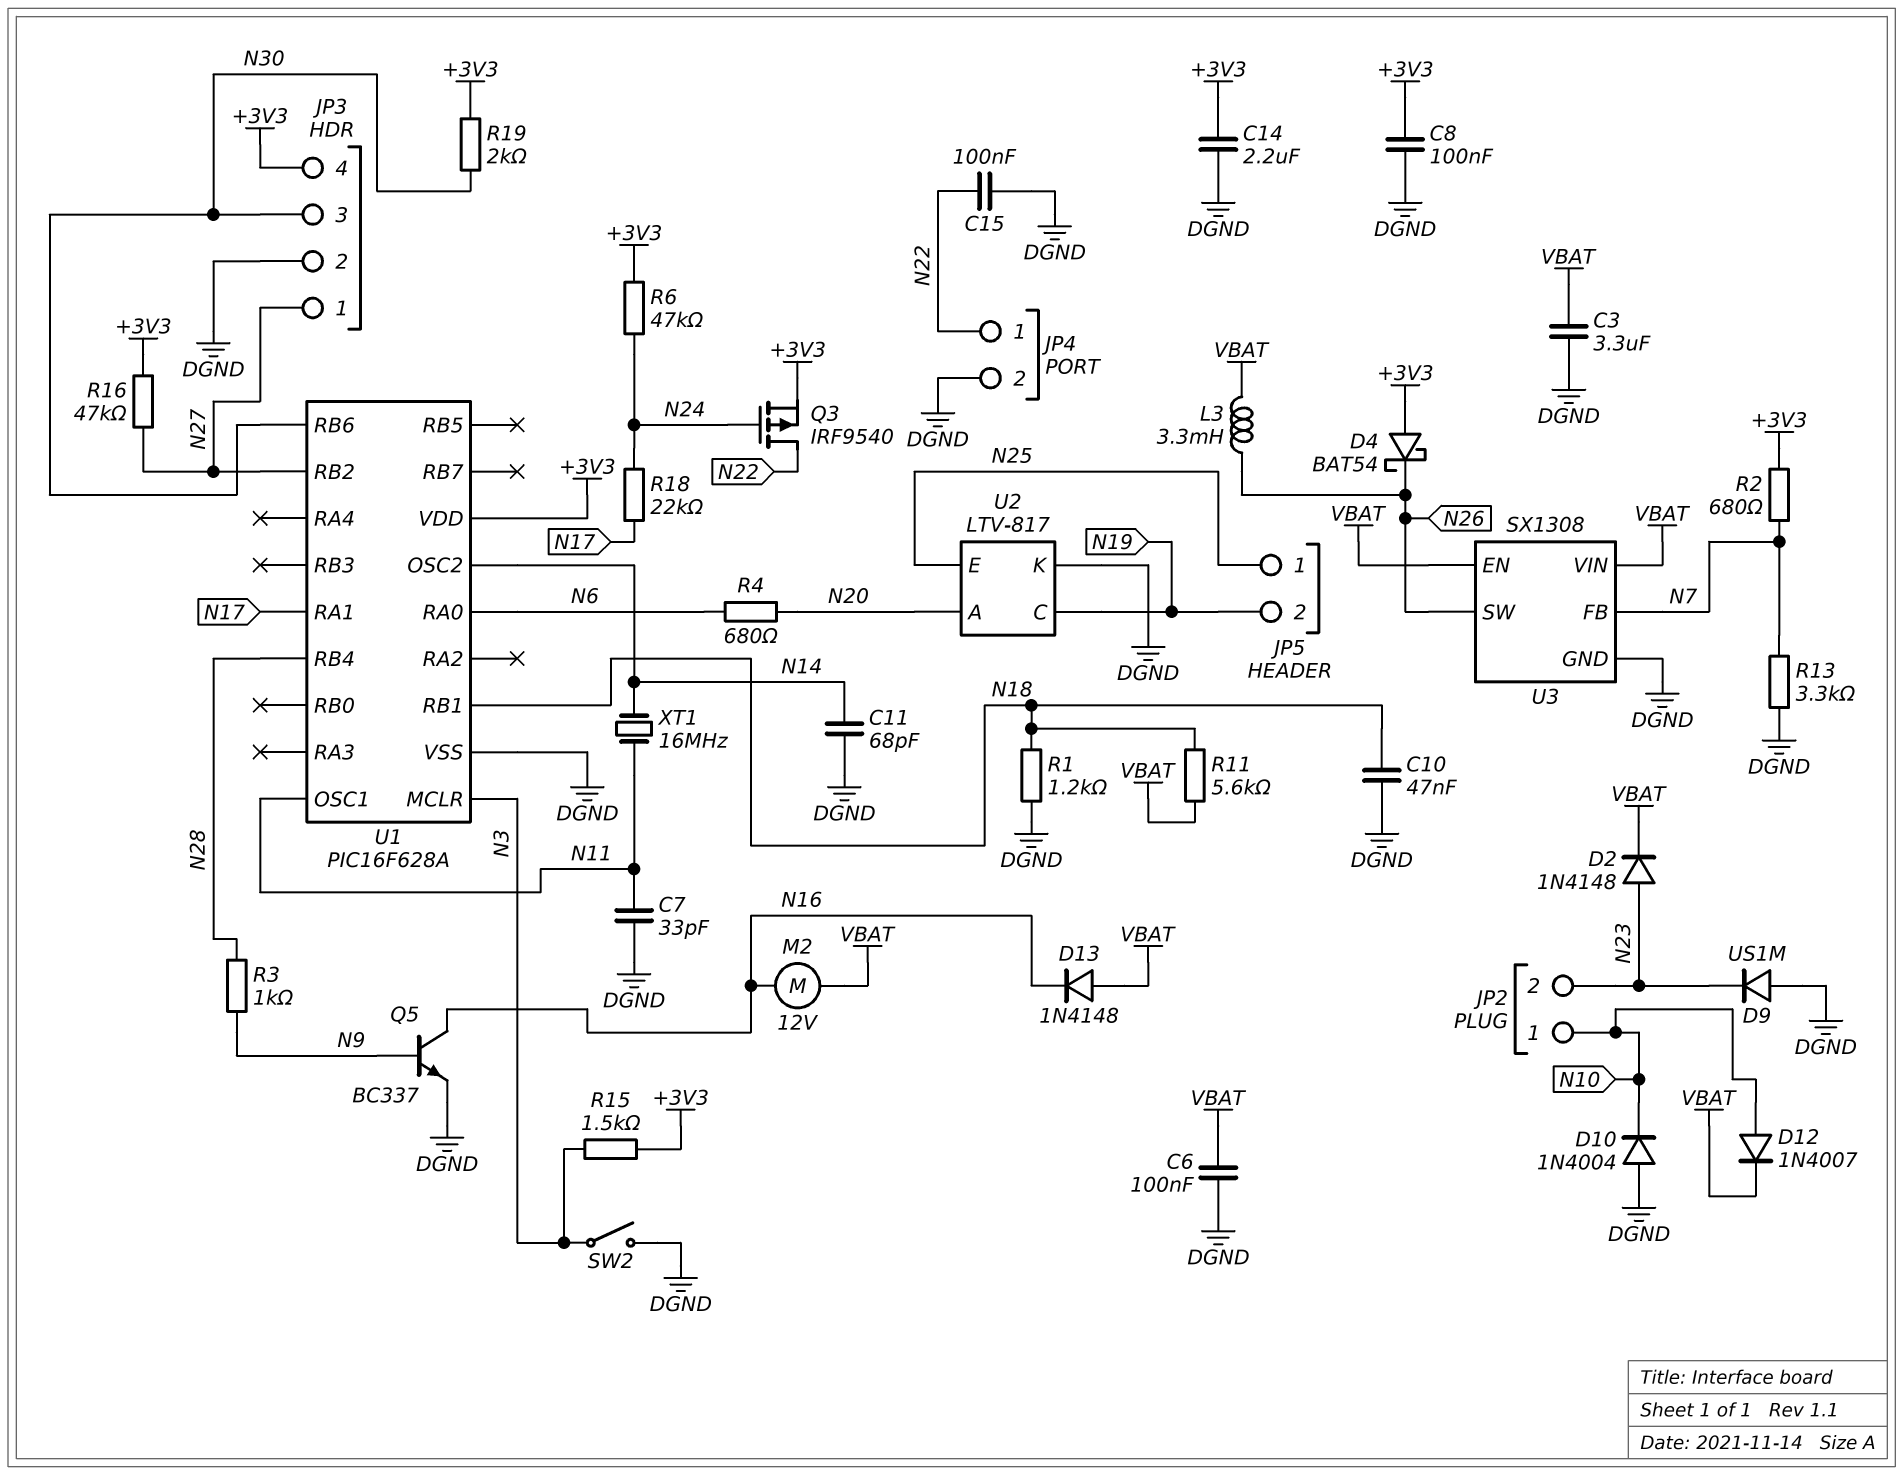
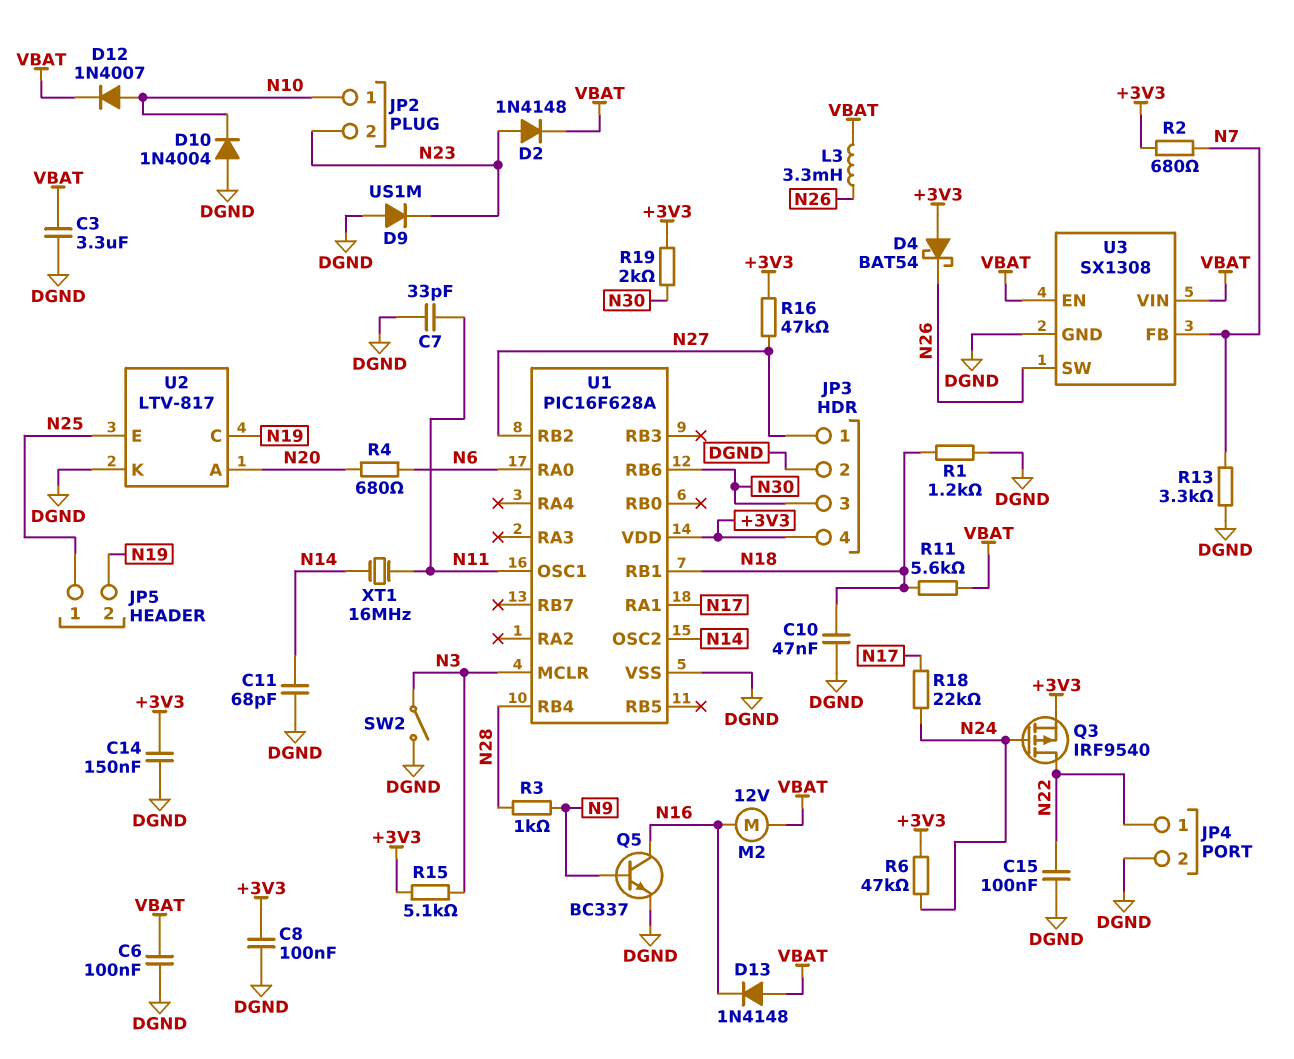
C14: 2.2uF (+3V3, DGND) -> 150nF (+3V3, DGND)
R15: 1.5k (+3V3, N3) -> 5.1k (+3V3, N3)

